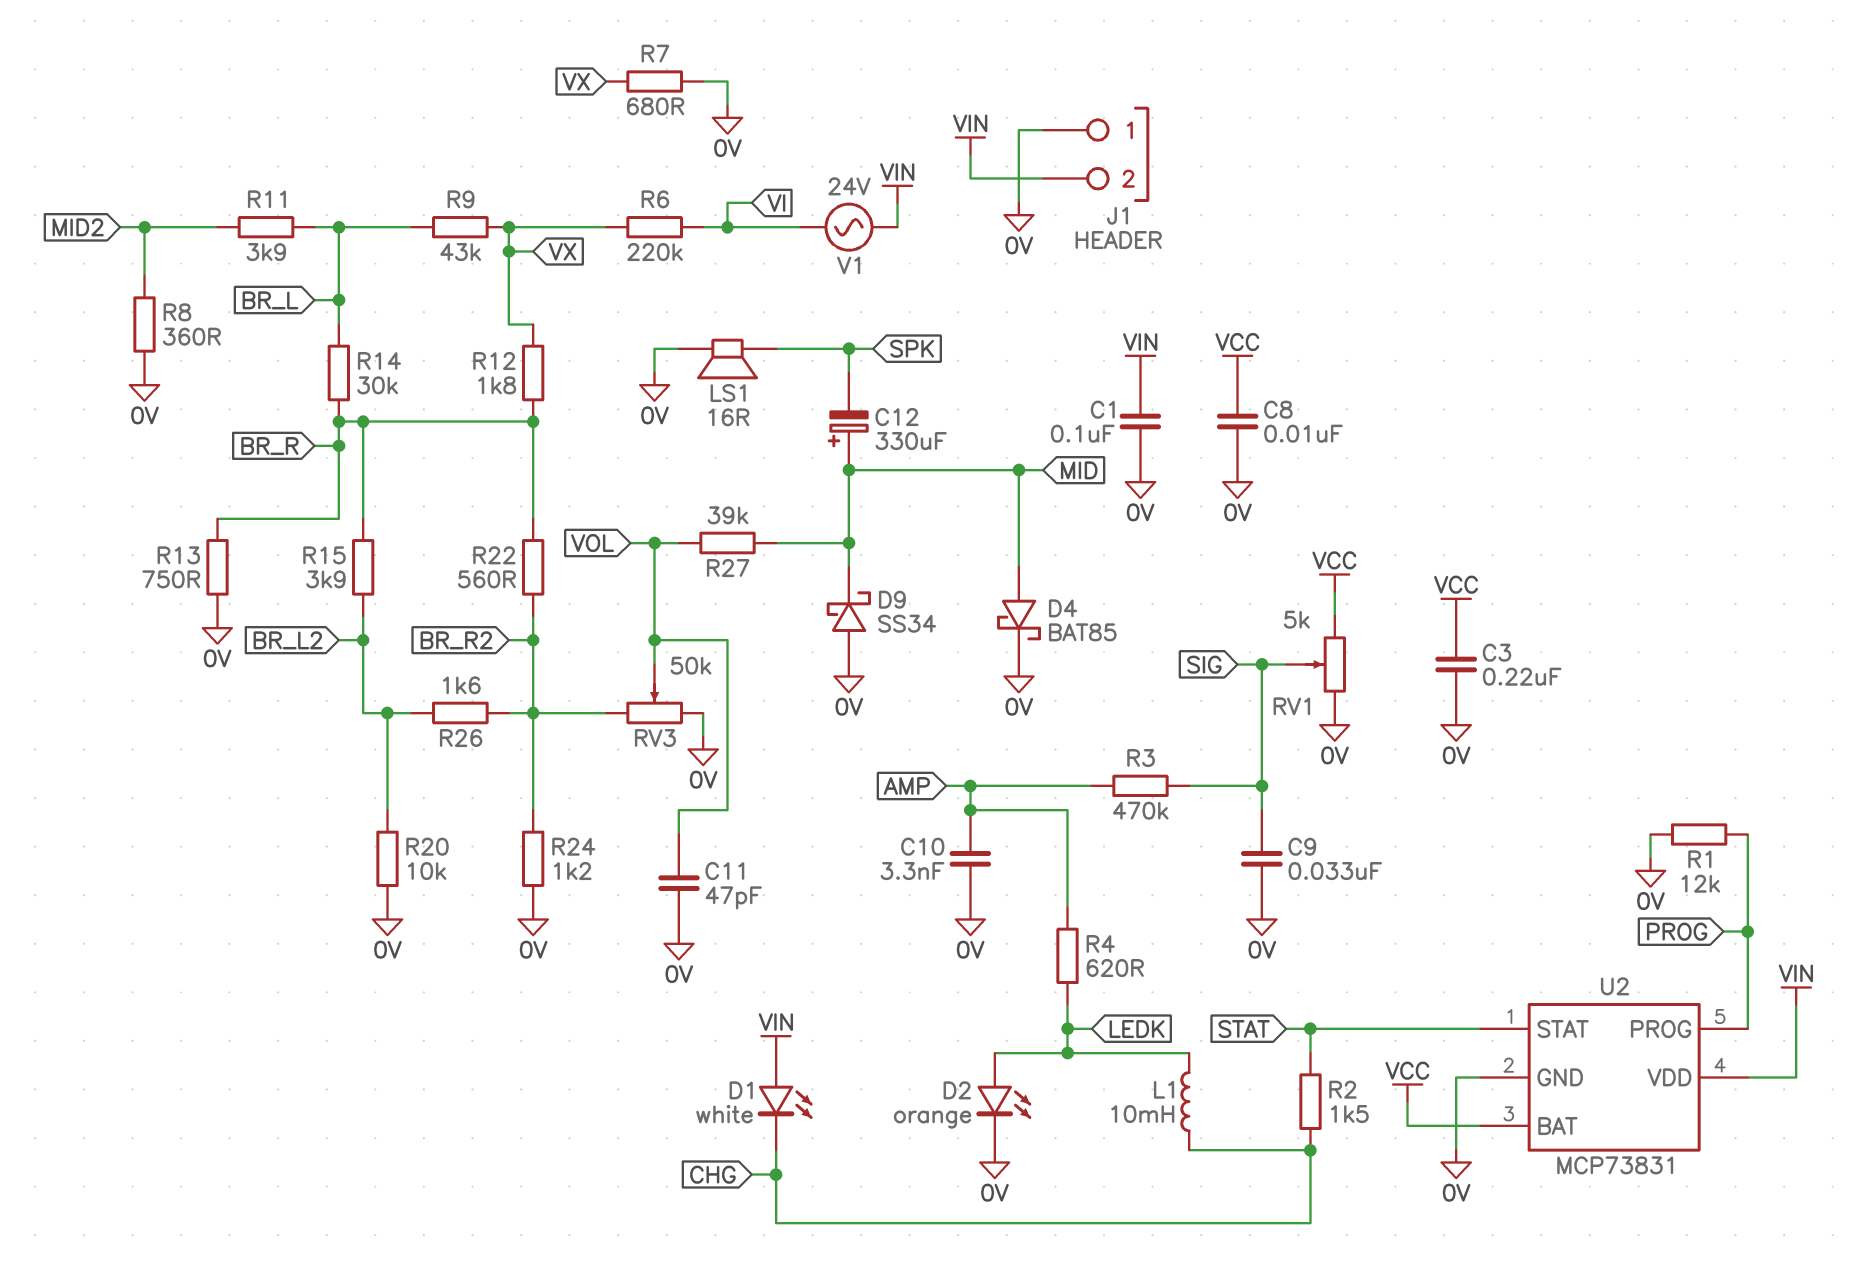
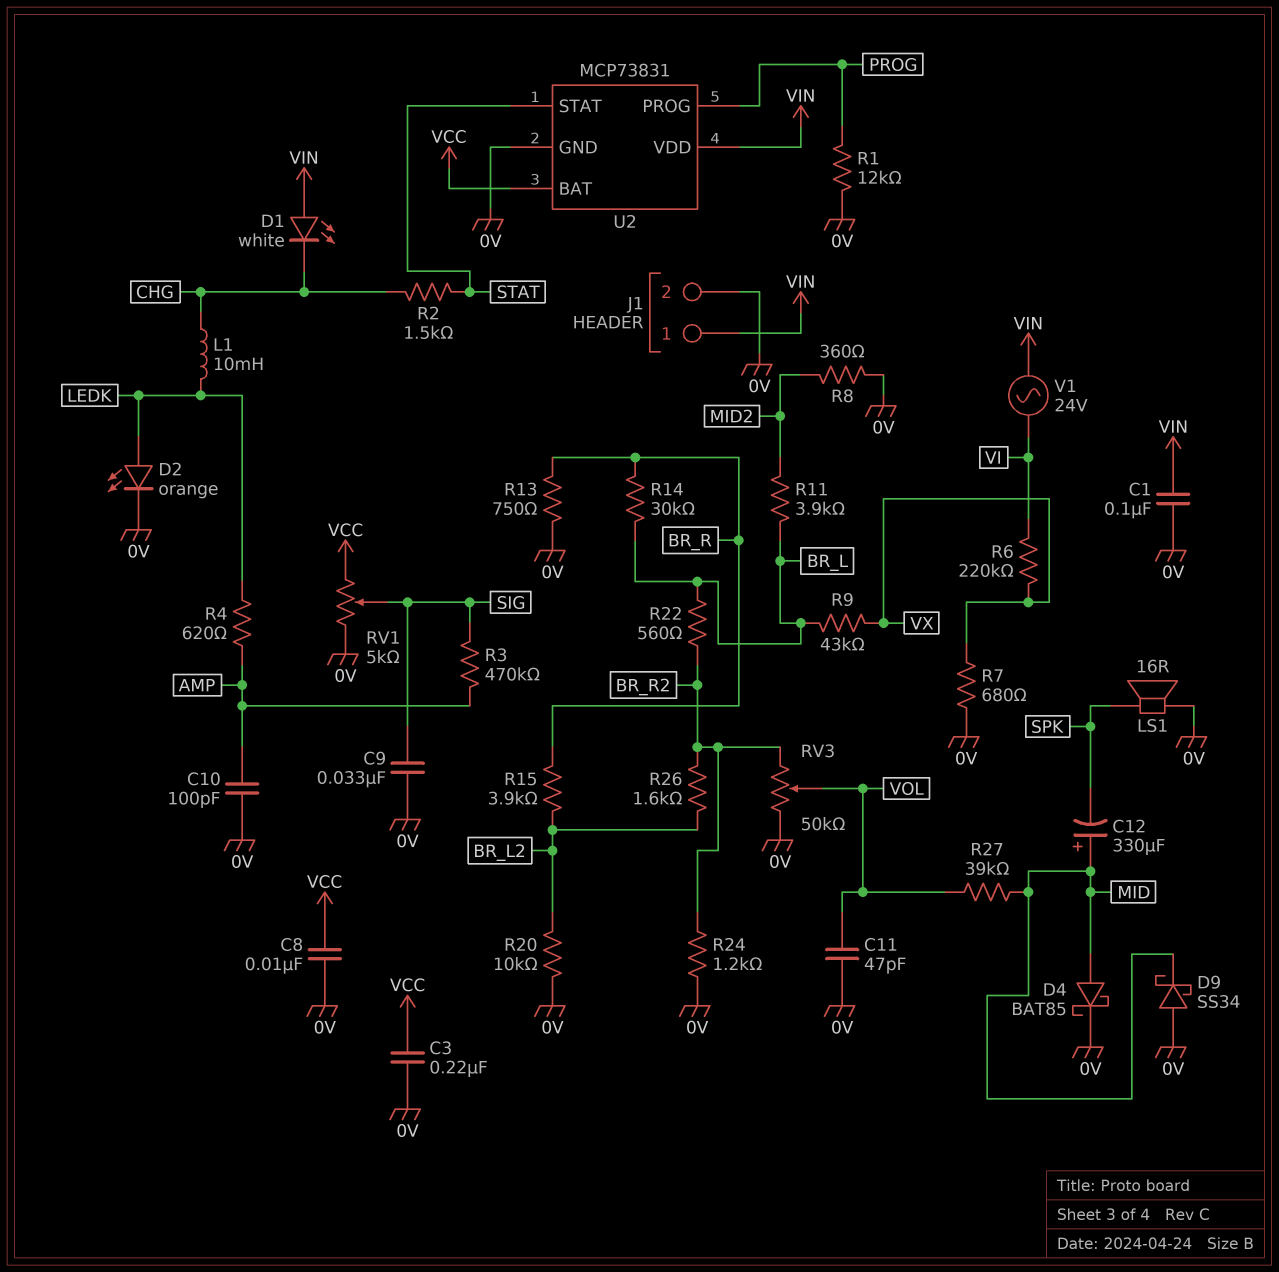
C10: 3.3nF (0V, AMP) -> 100pF (0V, AMP)
J1 pin 1: 0V -> VIN
J1 pin 2: VIN -> 0V
R12: 1.8k (BR_R, VX) -> none
R22: 560 (BR_R, BR_R2) -> 560 (BR_L, BR_R2)

